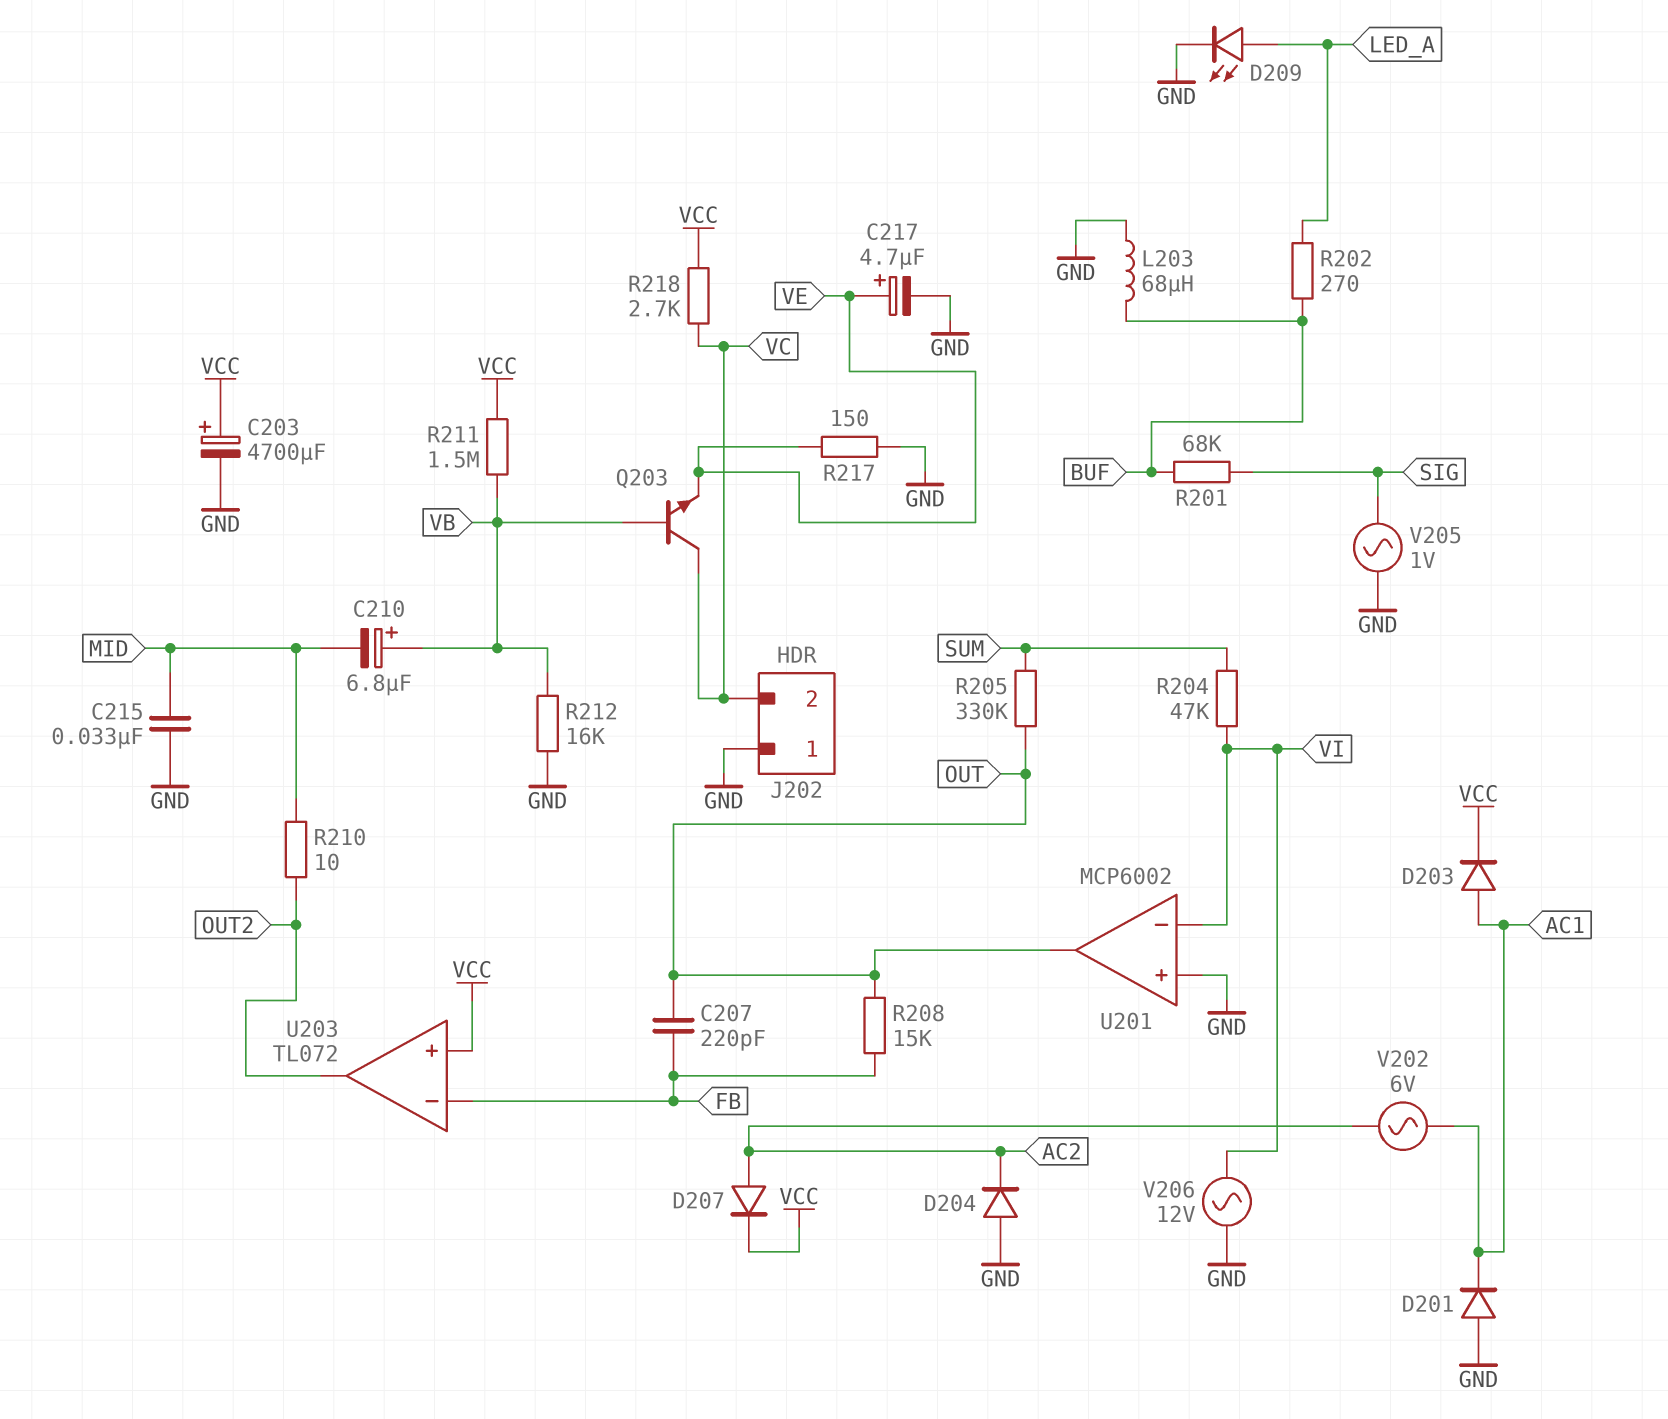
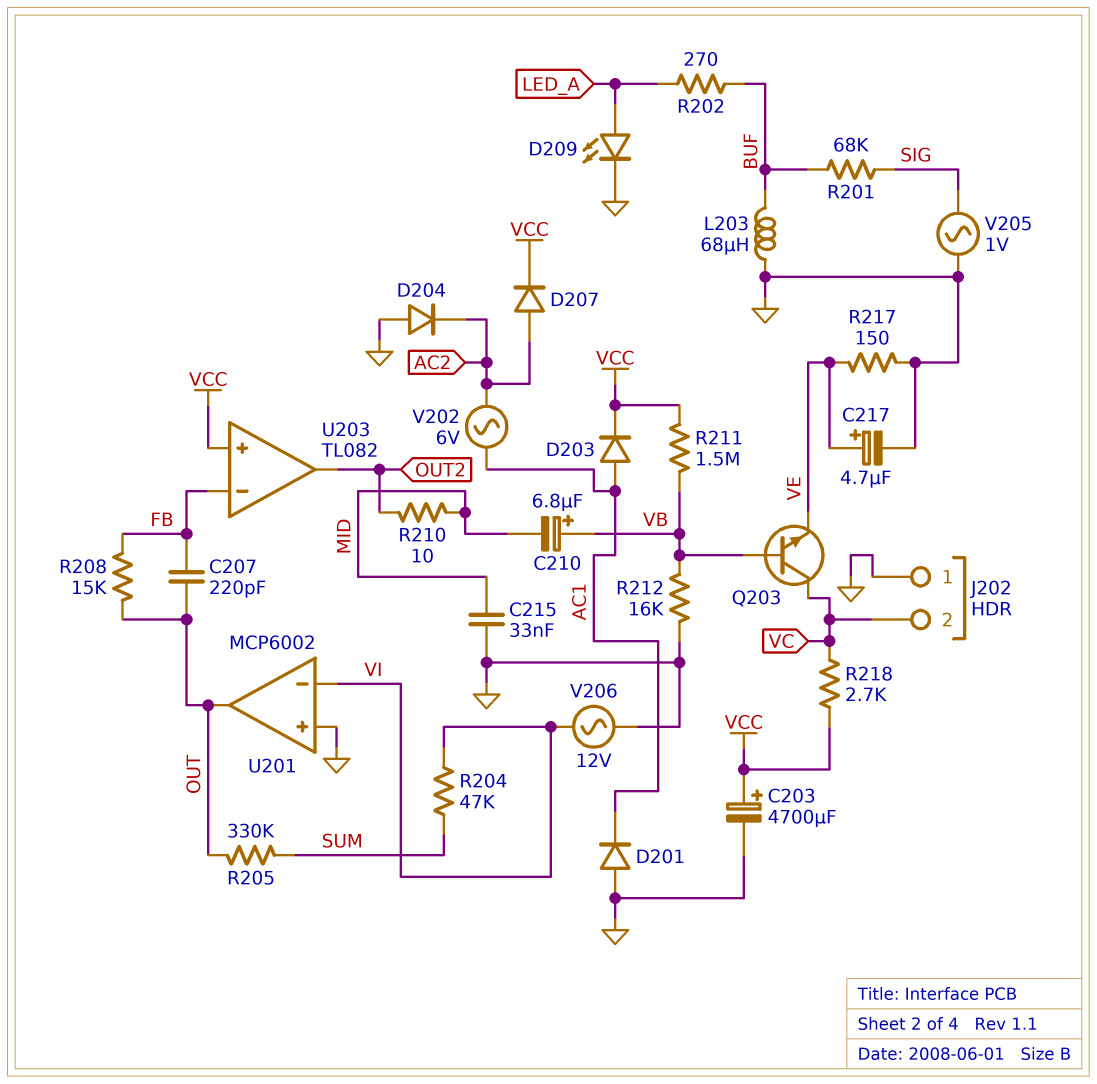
U203: TL072 -> TL082

